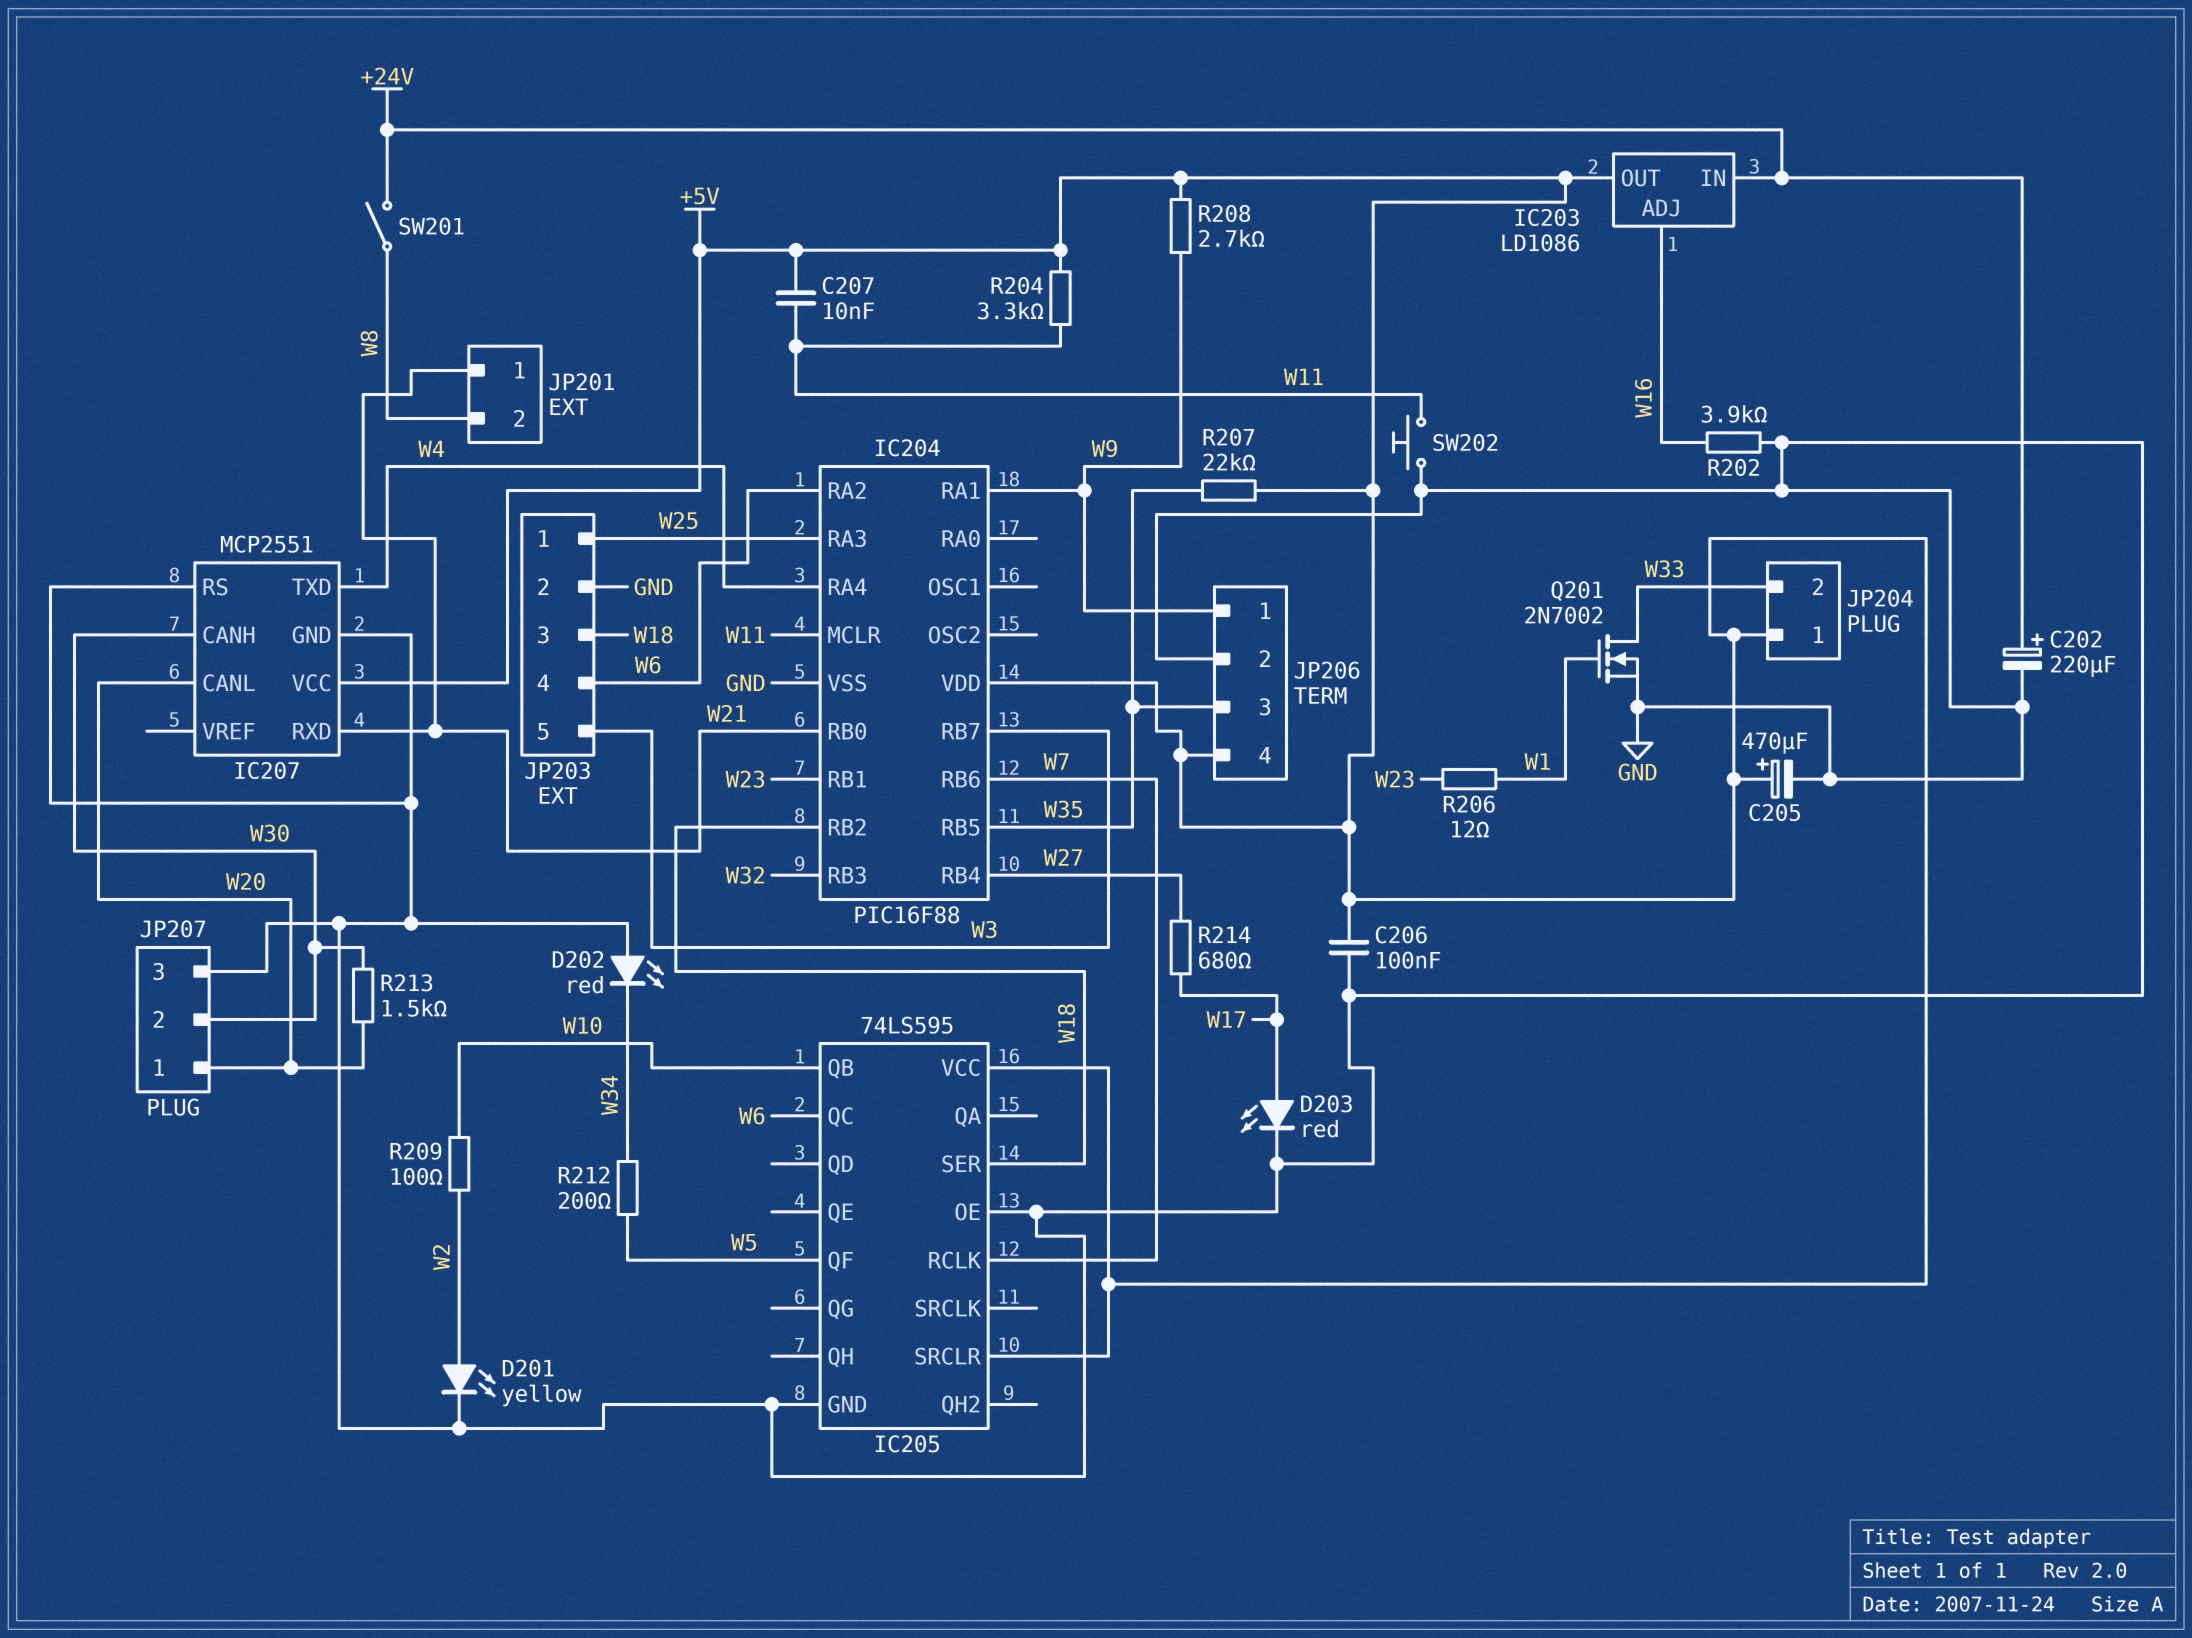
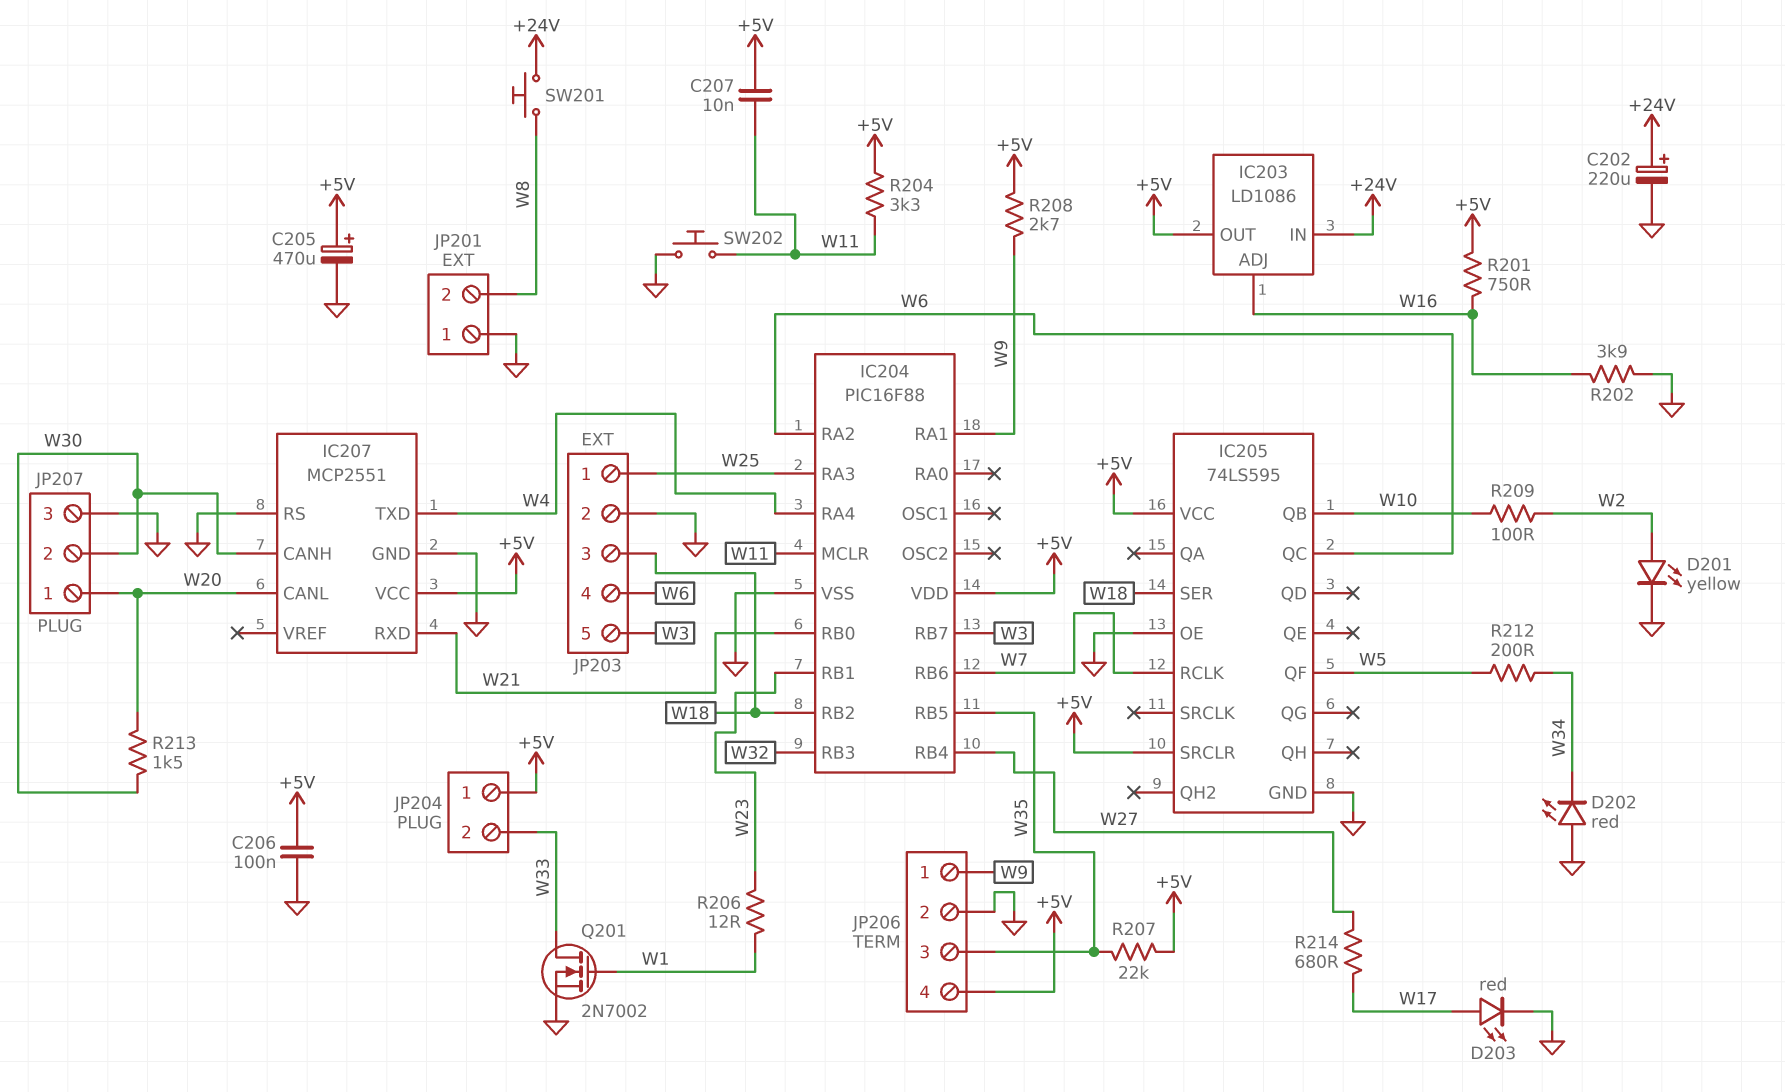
JP201 pin 1: W21 -> GND
R201: none -> 750 (+5V, W16)
SW201: switch (+24V, W8) -> button (+24V, W8)

